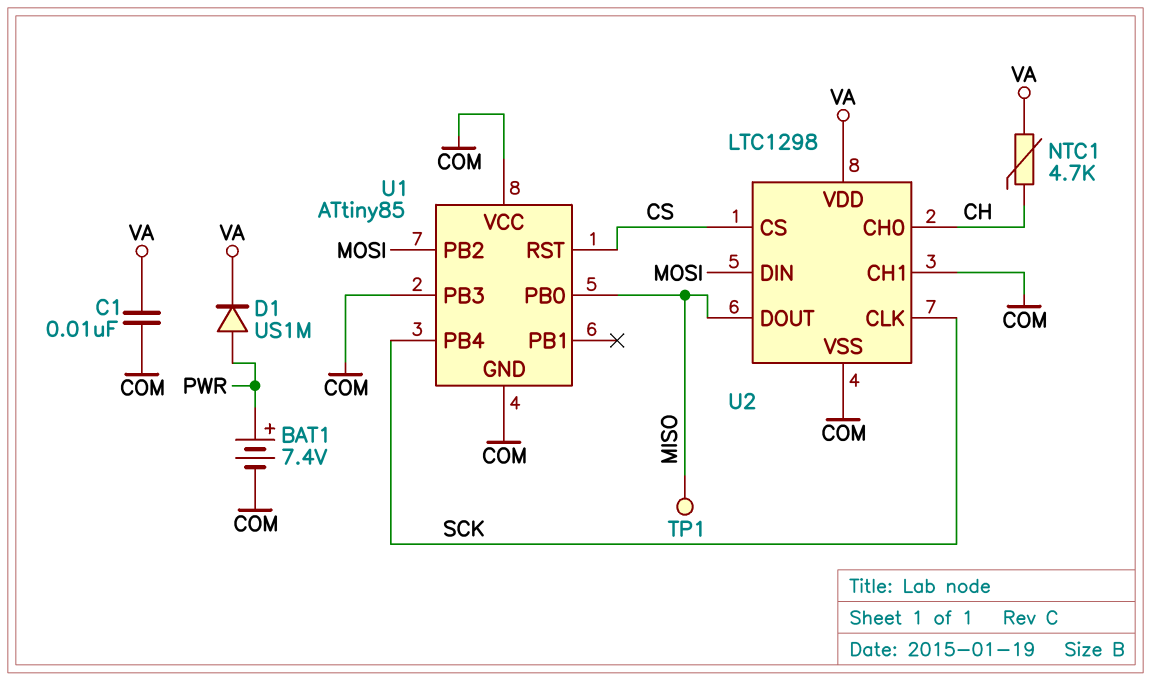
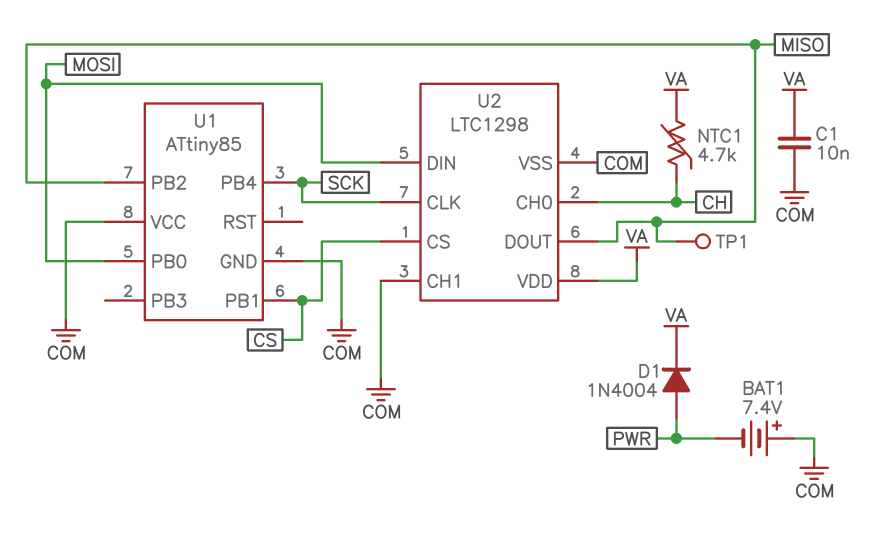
BAT1: 7.4V (plus PWR, minus COM) -> 7.4V (plus COM, minus PWR)
D1: diode US1M (A PWR, K VA) -> diode 1N4004 (A PWR, K VA)
U1 pin PB0: MISO -> MOSI
U1 pin PB1: none -> CS
U1 pin PB2: MOSI -> MISO
U1 pin PB3: COM -> none
U1 pin RST: CS -> none

